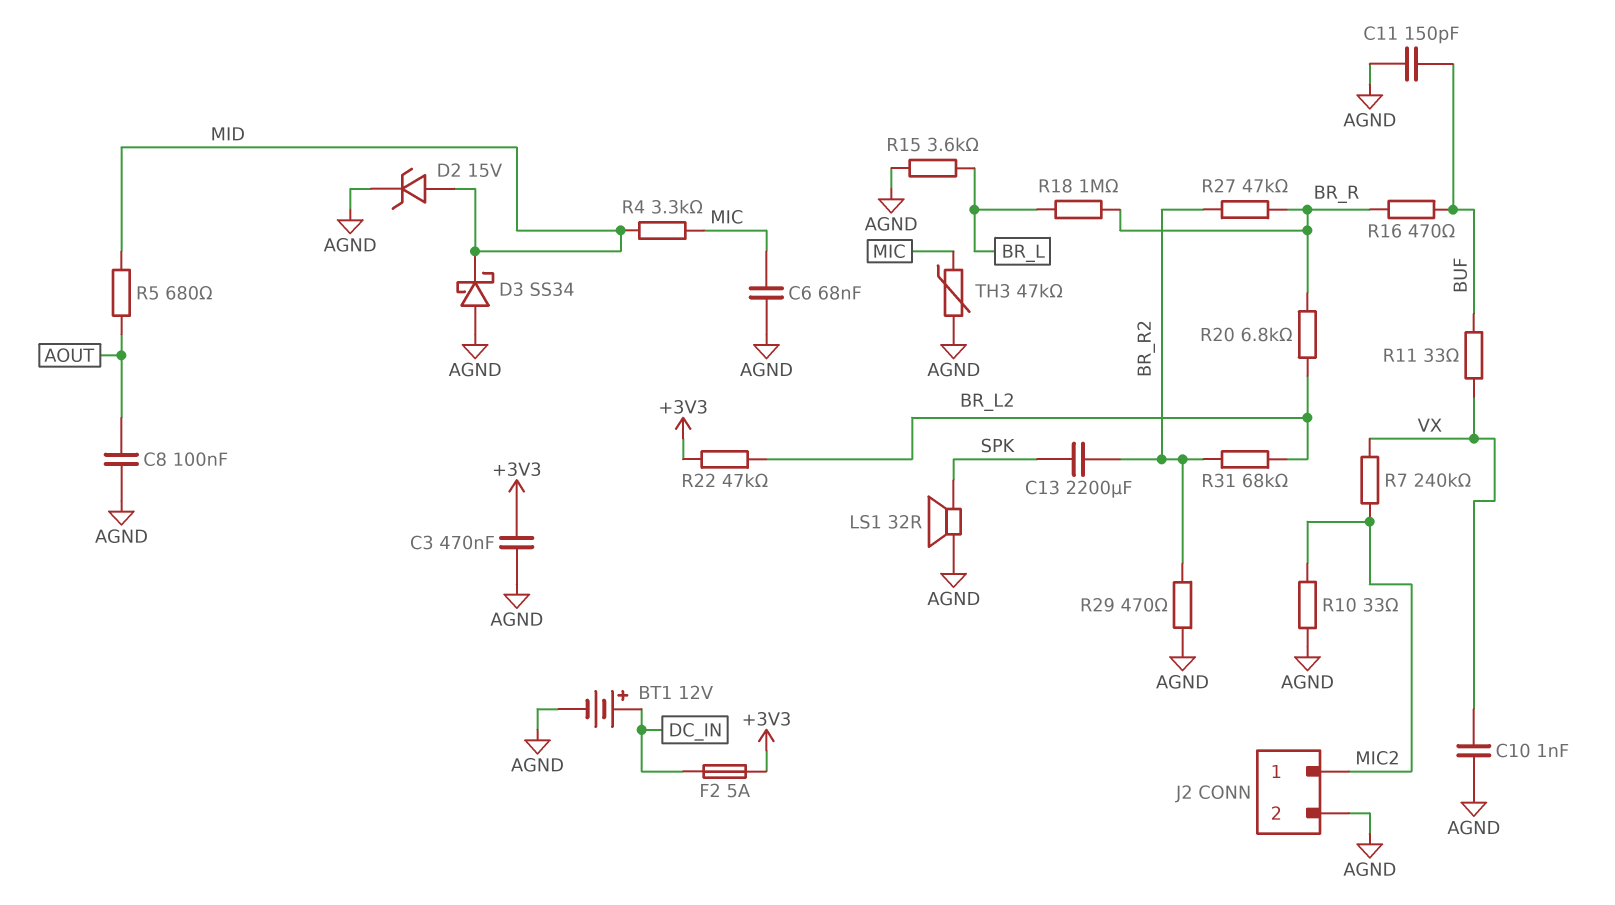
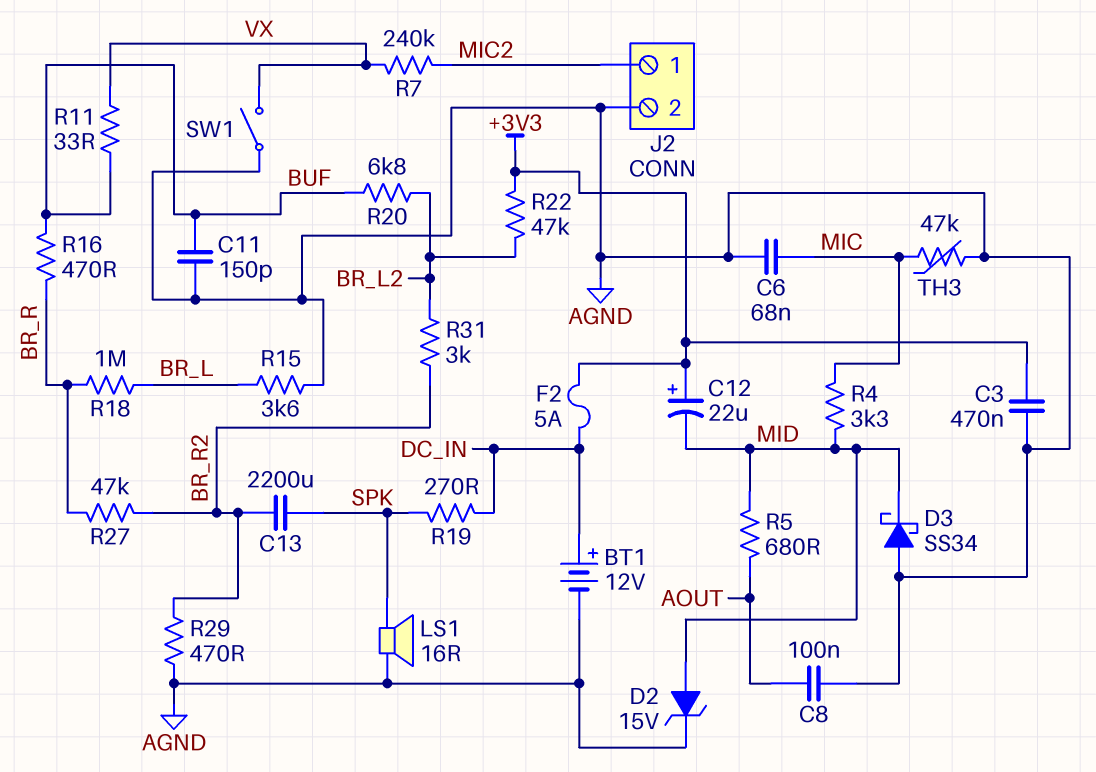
C10: 1nF (AGND, VX) -> none
C12: none -> 22uF (plus +3V3, minus MID)
LS1: speaker 32R (AGND, SPK) -> speaker 16R (AGND, SPK)
R10: 33 (AGND, MIC2) -> none
R19: none -> 270 (DC_IN, SPK)
R20: 6.8k (BR_L2, BR_R) -> 6.8k (BR_L2, BUF)
R31: 68k (BR_L2, BR_R2) -> 3k (BR_L2, BR_R2)
SW1: none -> switch (AGND, VX)

